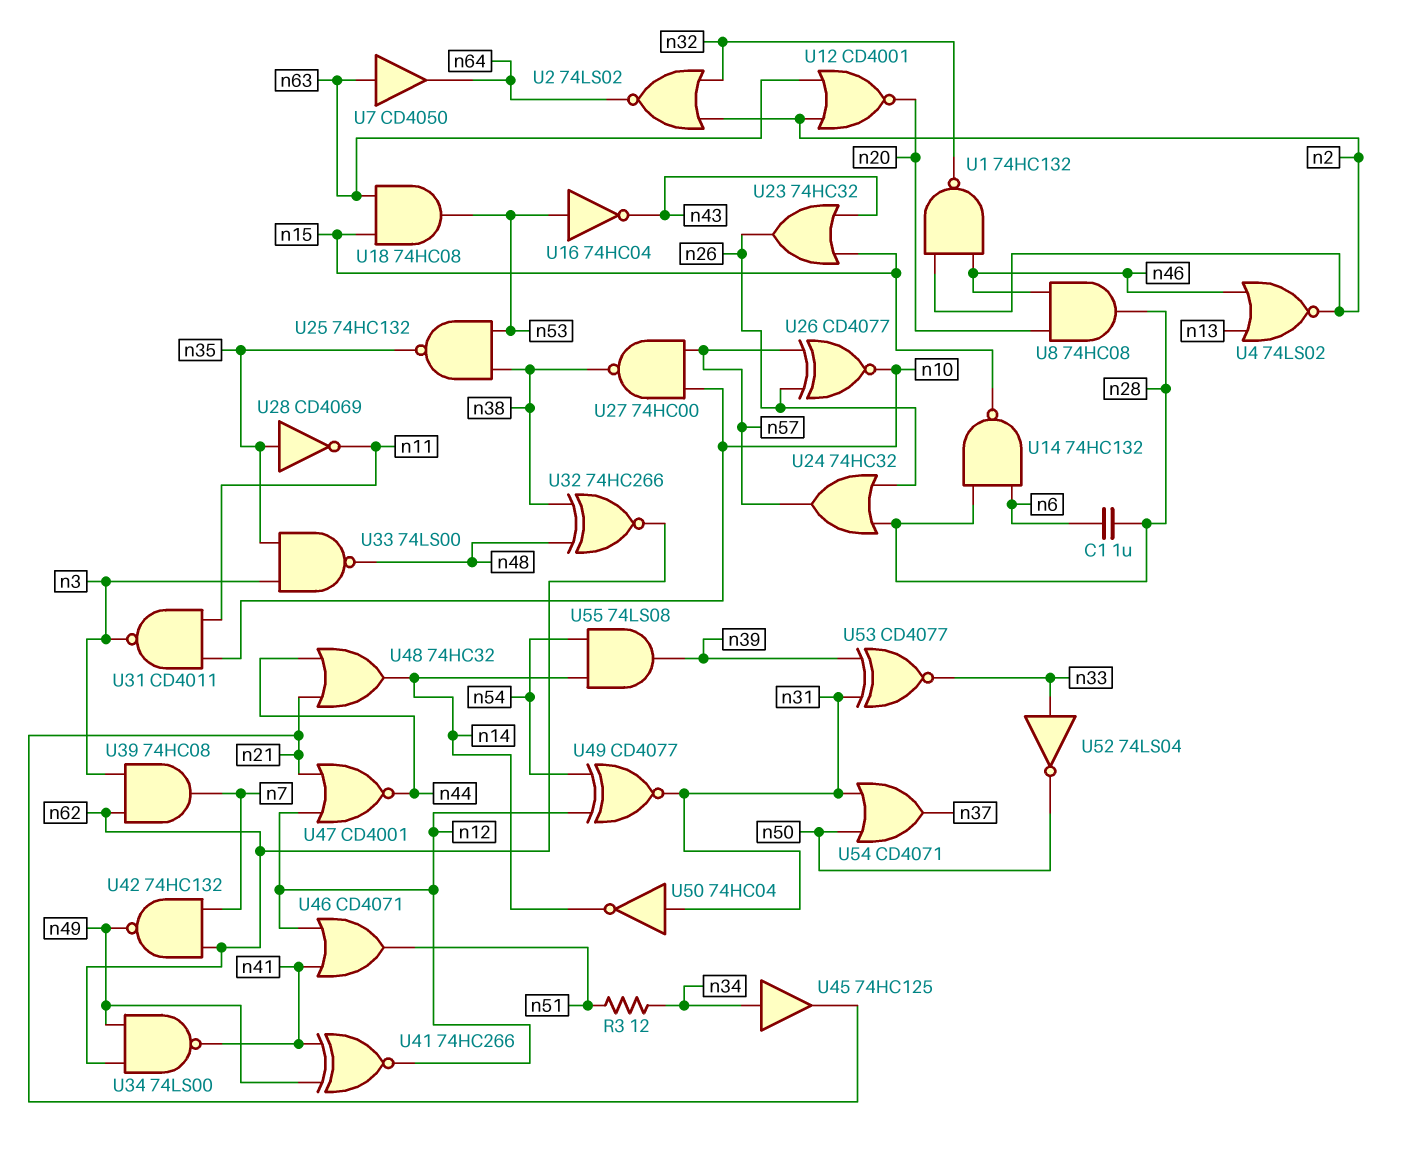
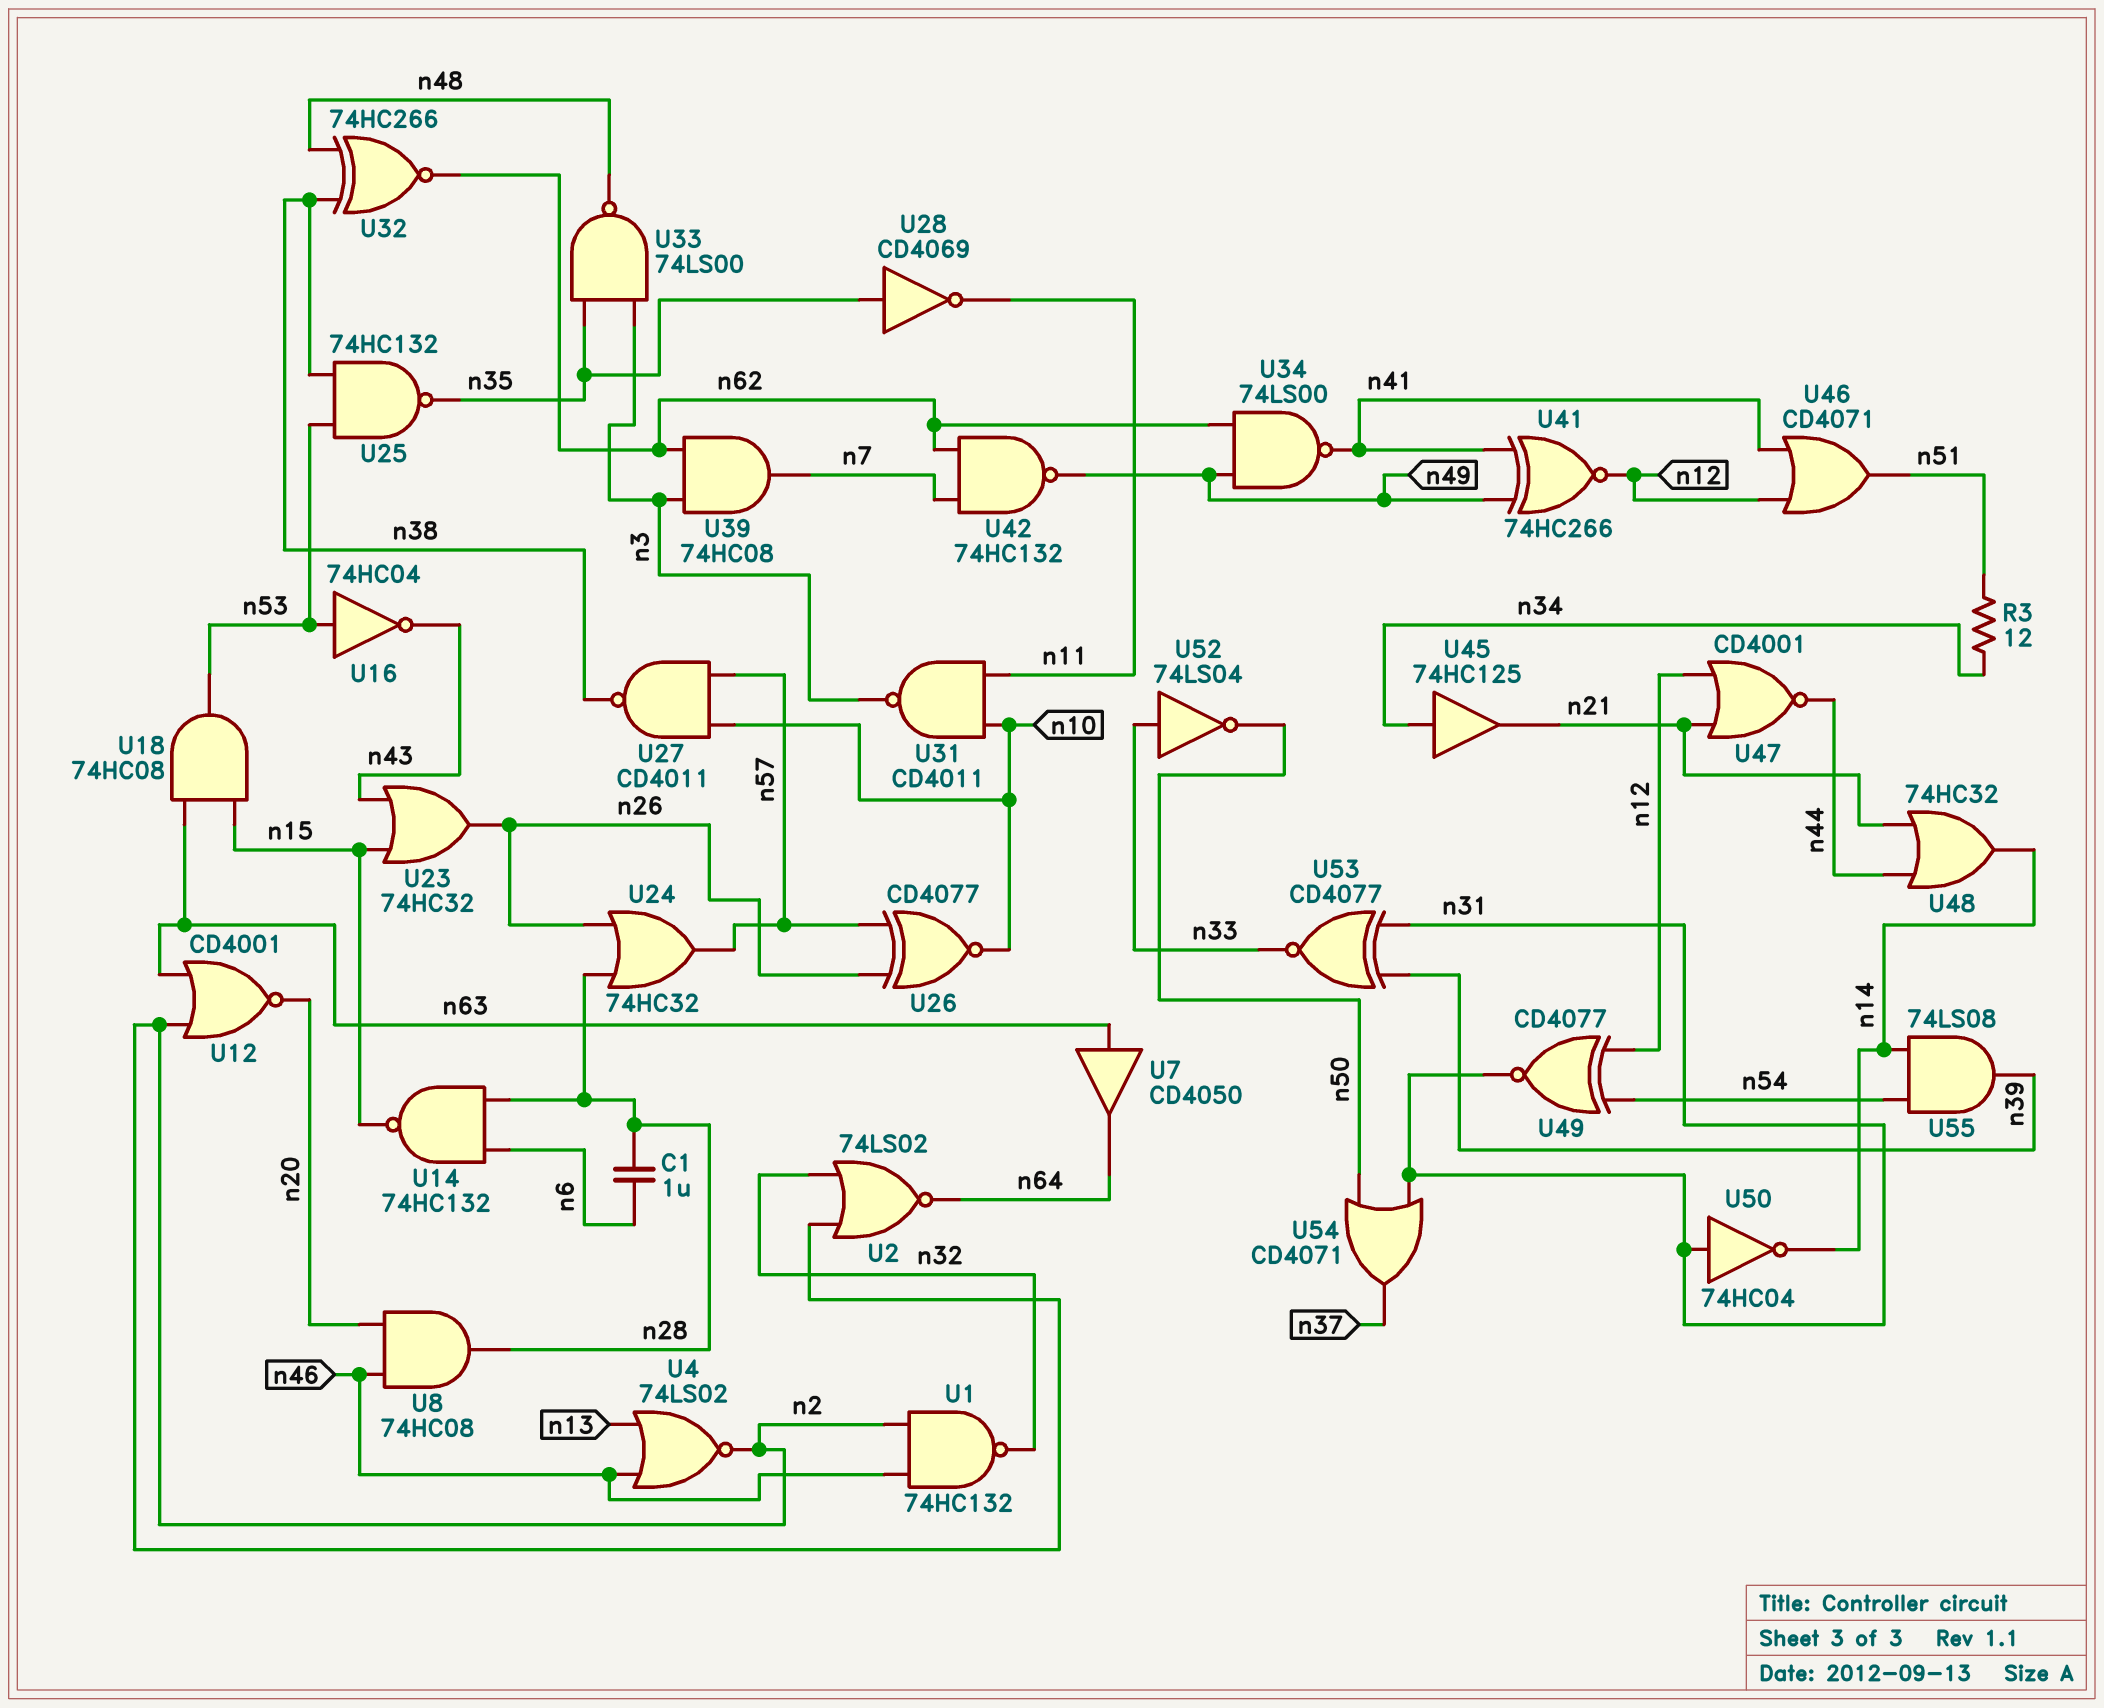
U27: NAND 74HC00 (in n10, in n57, out n38) -> NAND CD4011 (in n10, in n57, out n38)

